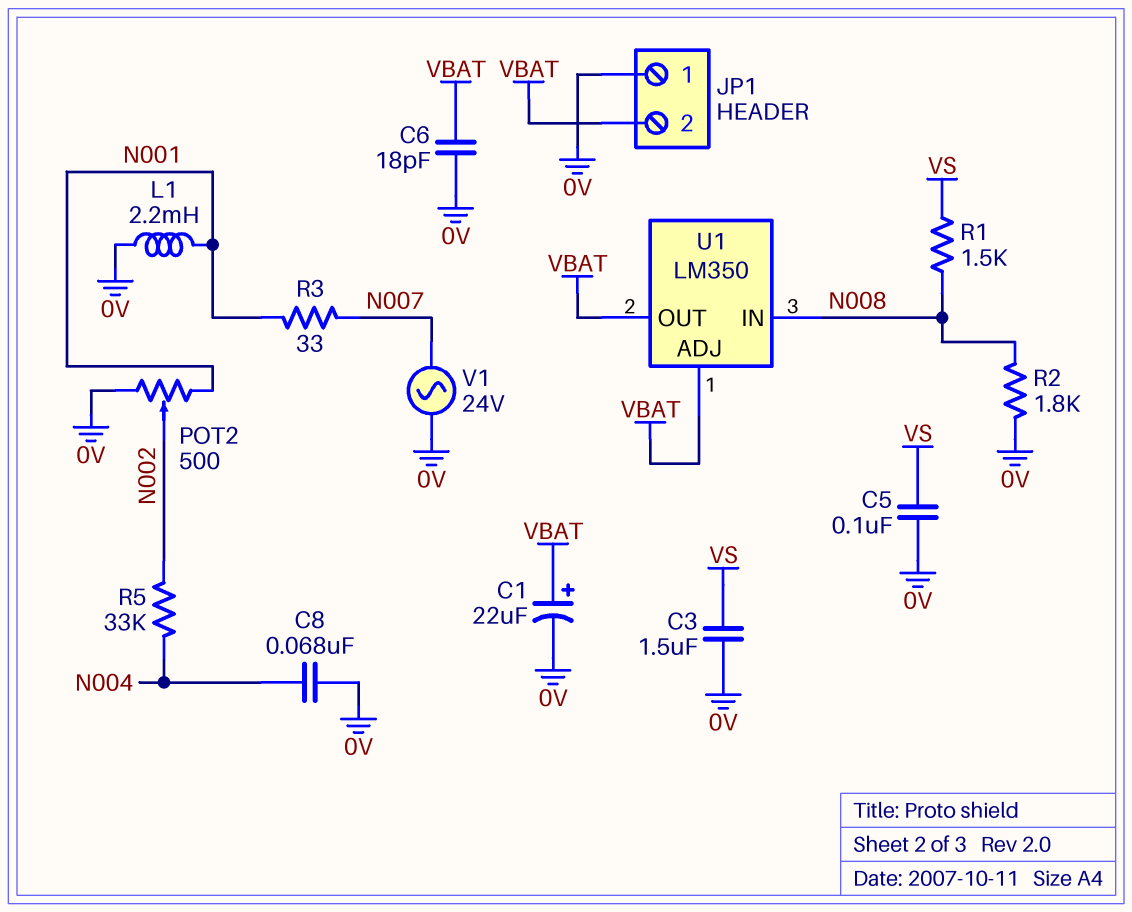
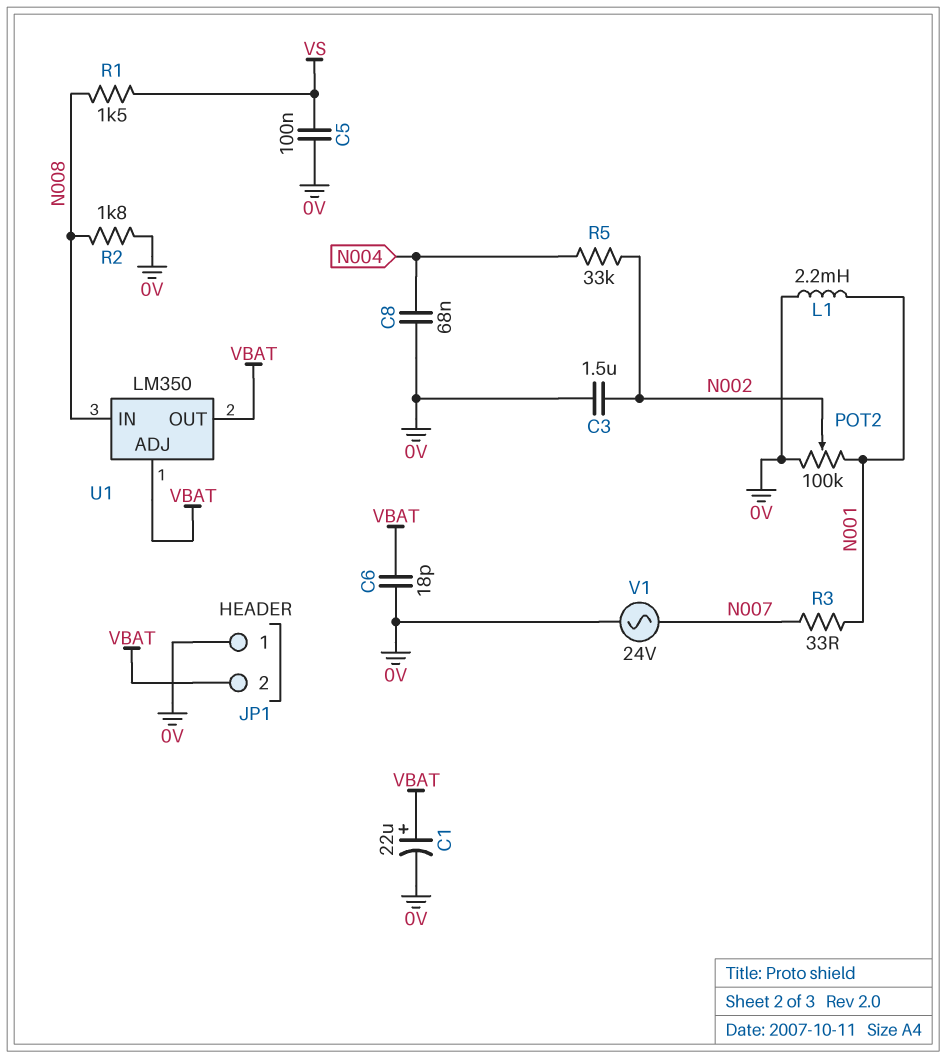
C3: 1.5uF (0V, VS) -> 1.5uF (0V, N002)
POT2: 500 (0V, N001, wiper N002) -> 100k (0V, N001, wiper N002)

